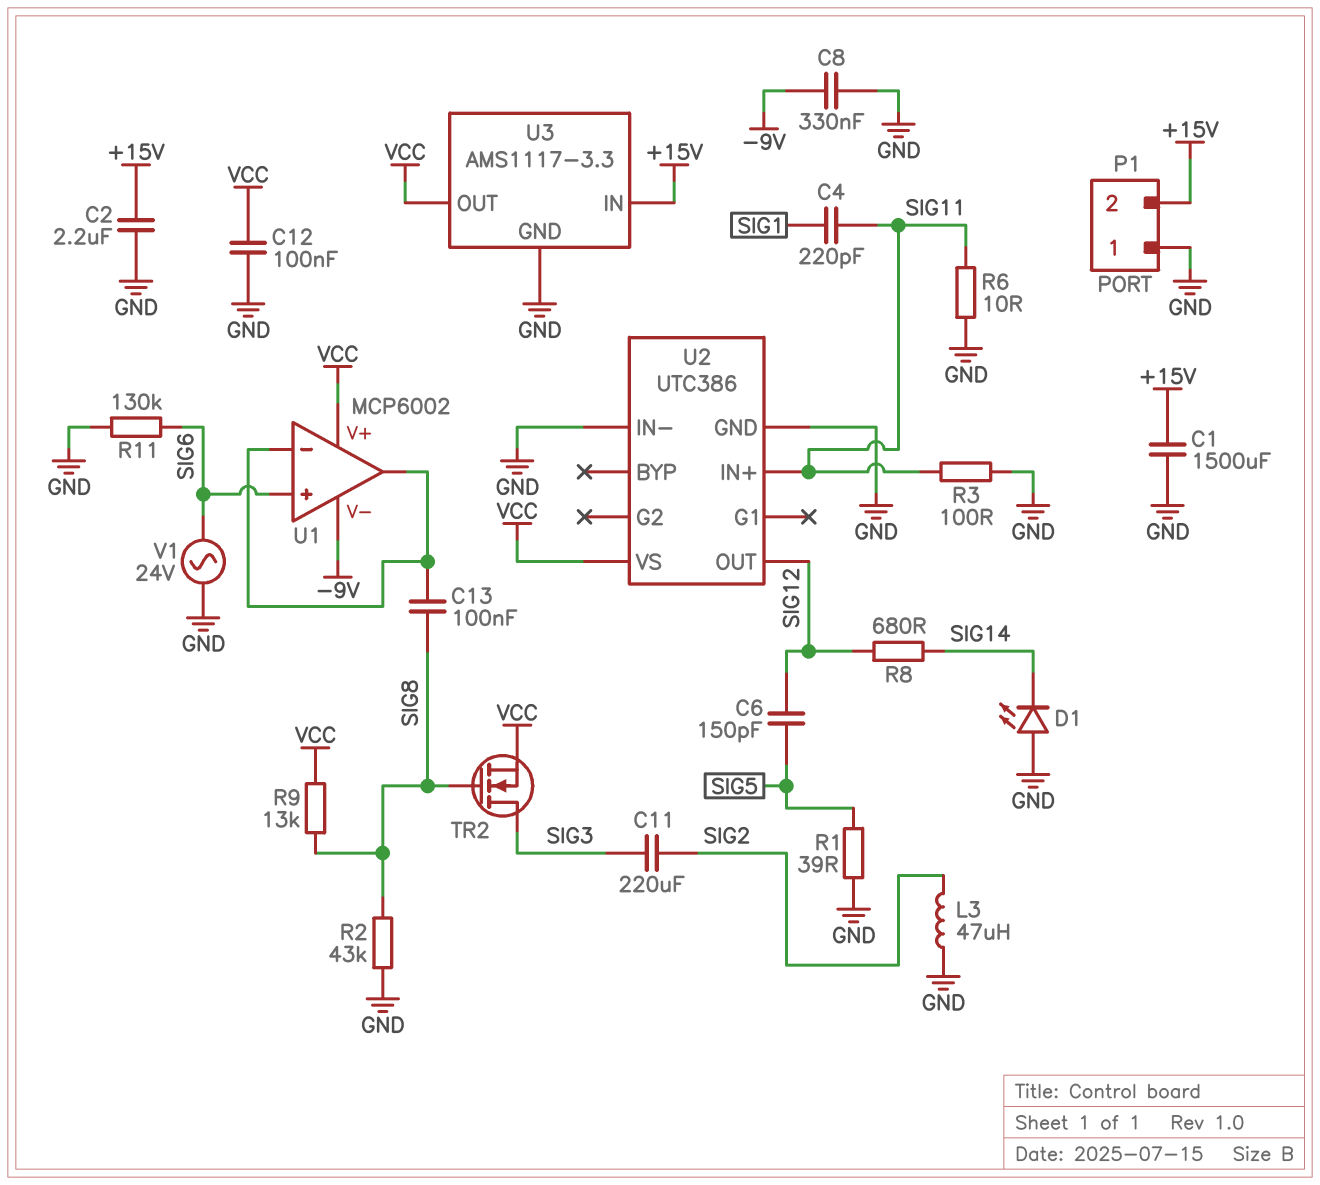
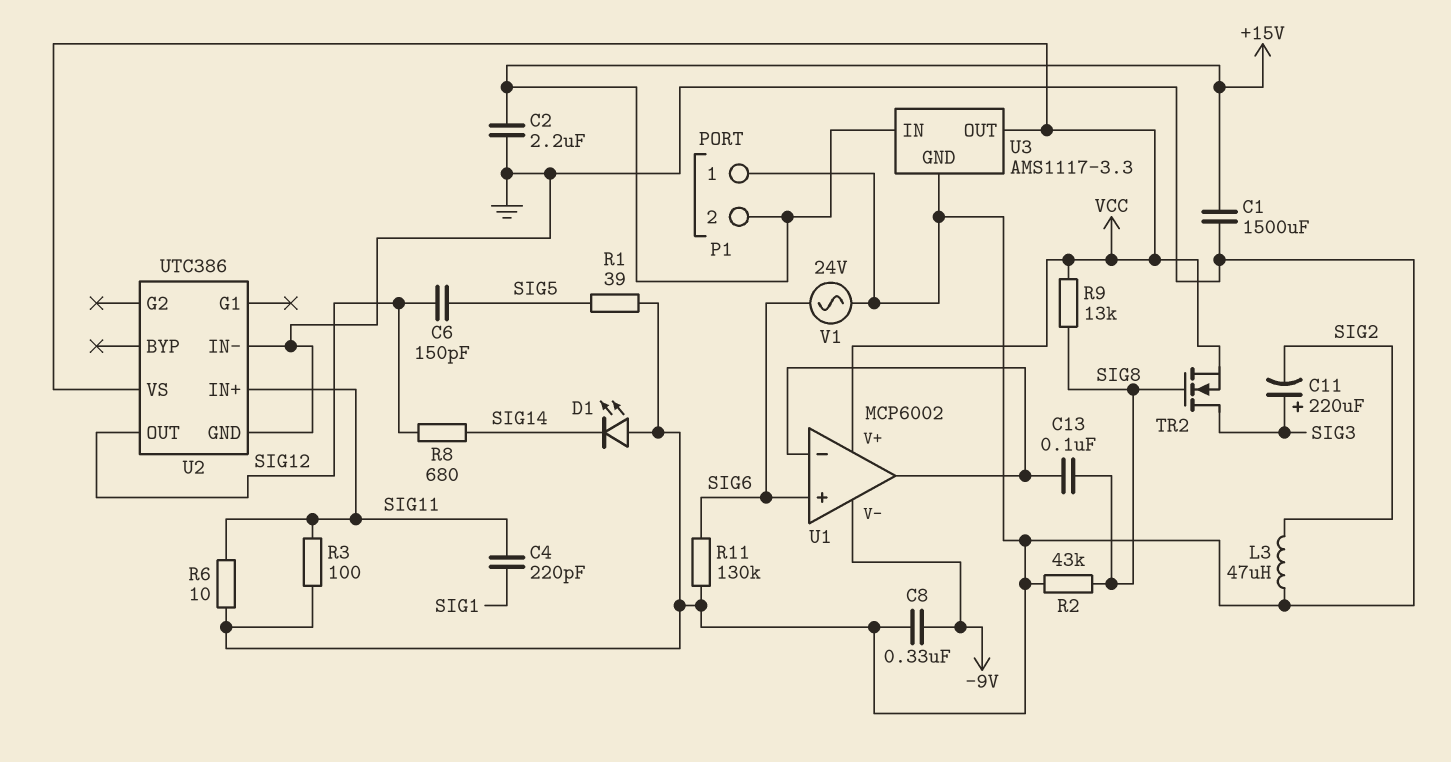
C11: 220uF (SIG2, SIG3) -> 220uF (plus SIG3, minus SIG2)
C12: 100nF (GND, VCC) -> none

